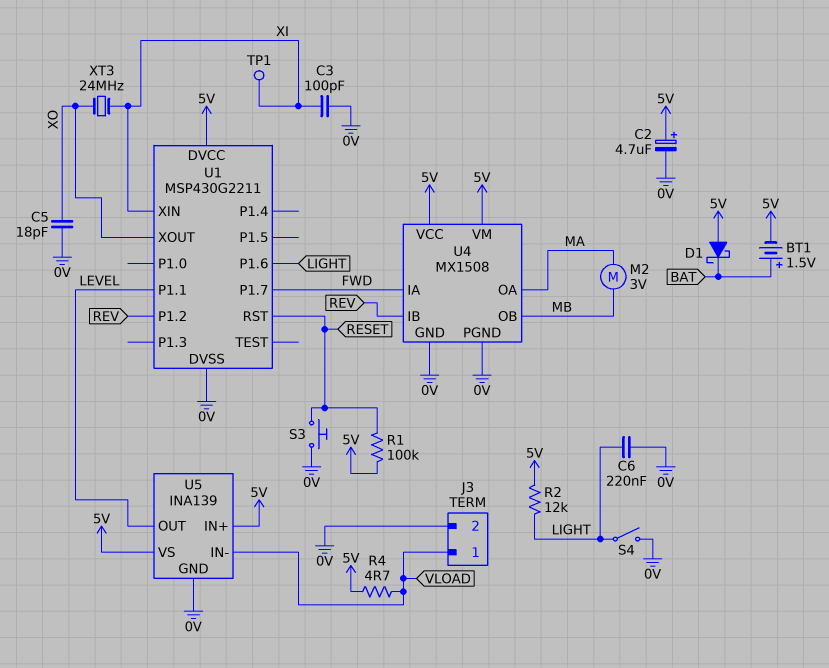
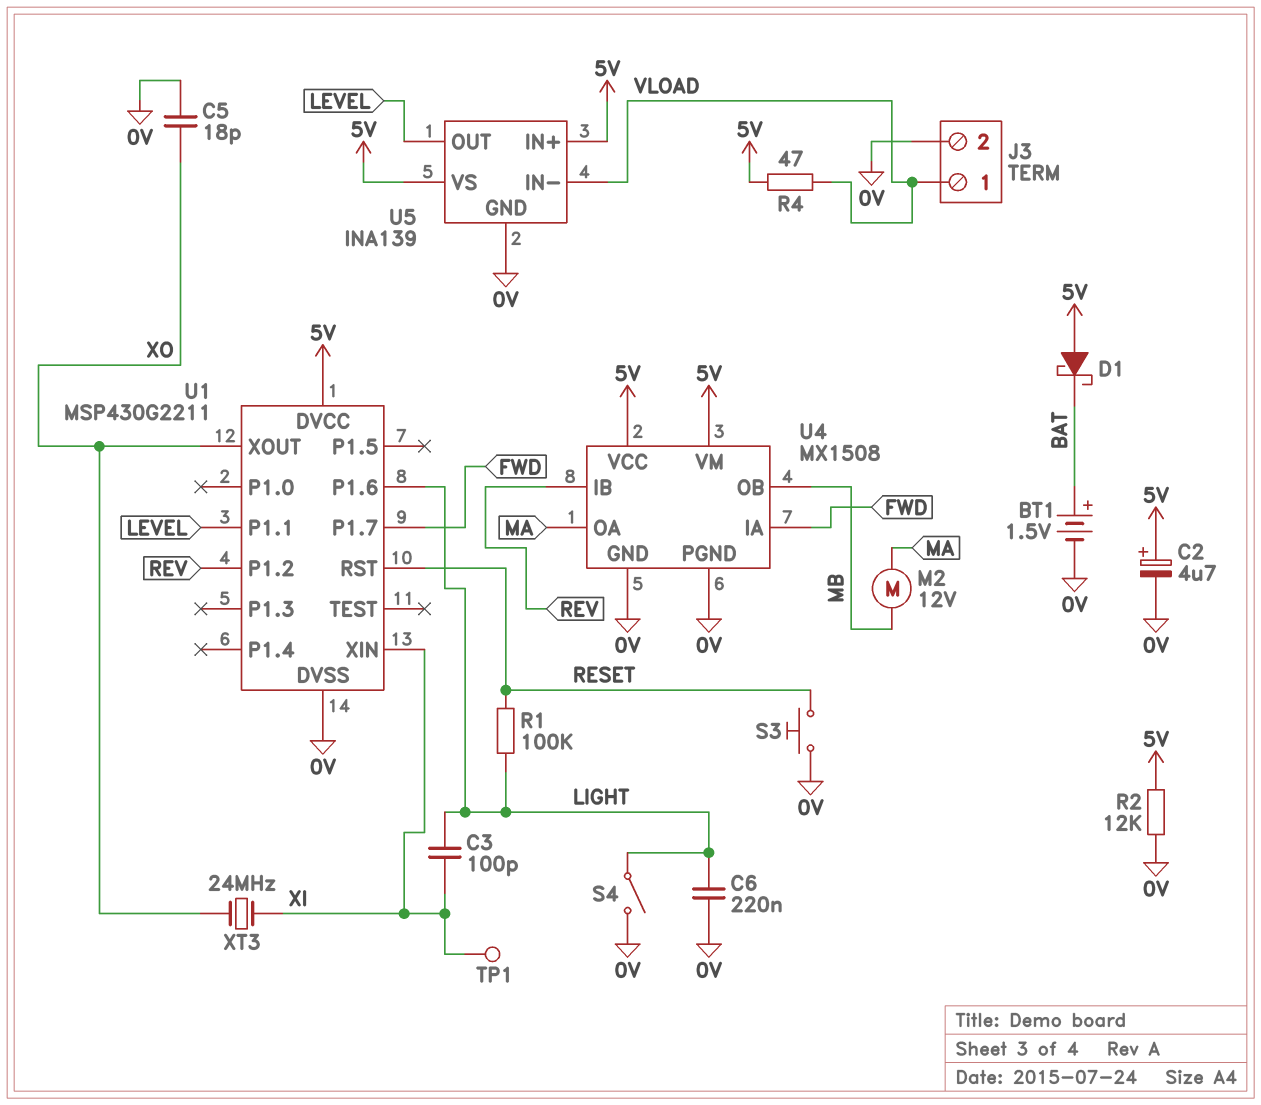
BT1: 1.5V (plus BAT, minus 5V) -> 1.5V (plus BAT, minus 0V)
C3: 100pF (0V, XI) -> 100pF (LIGHT, XI)
M2: motor 3V (MA, MB) -> motor 12V (MA, MB)
R1: 100k (5V, RESET) -> 100k (LIGHT, RESET)
R2: 12k (5V, LIGHT) -> 12k (0V, 5V)
R4: 4.7 (5V, VLOAD) -> 47 (5V, VLOAD)

